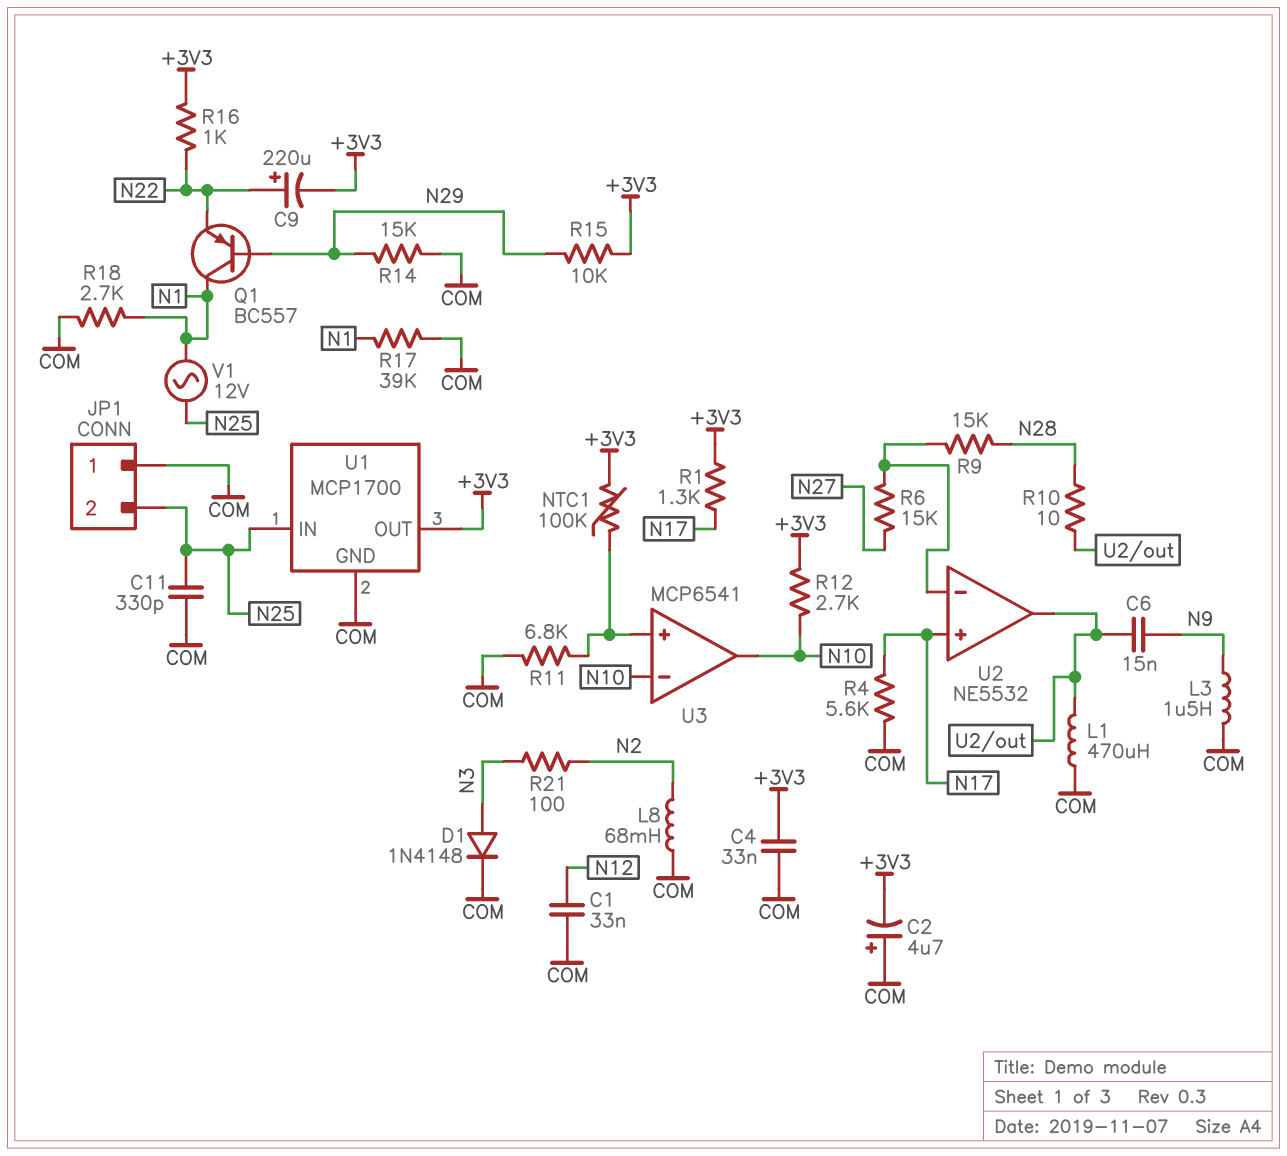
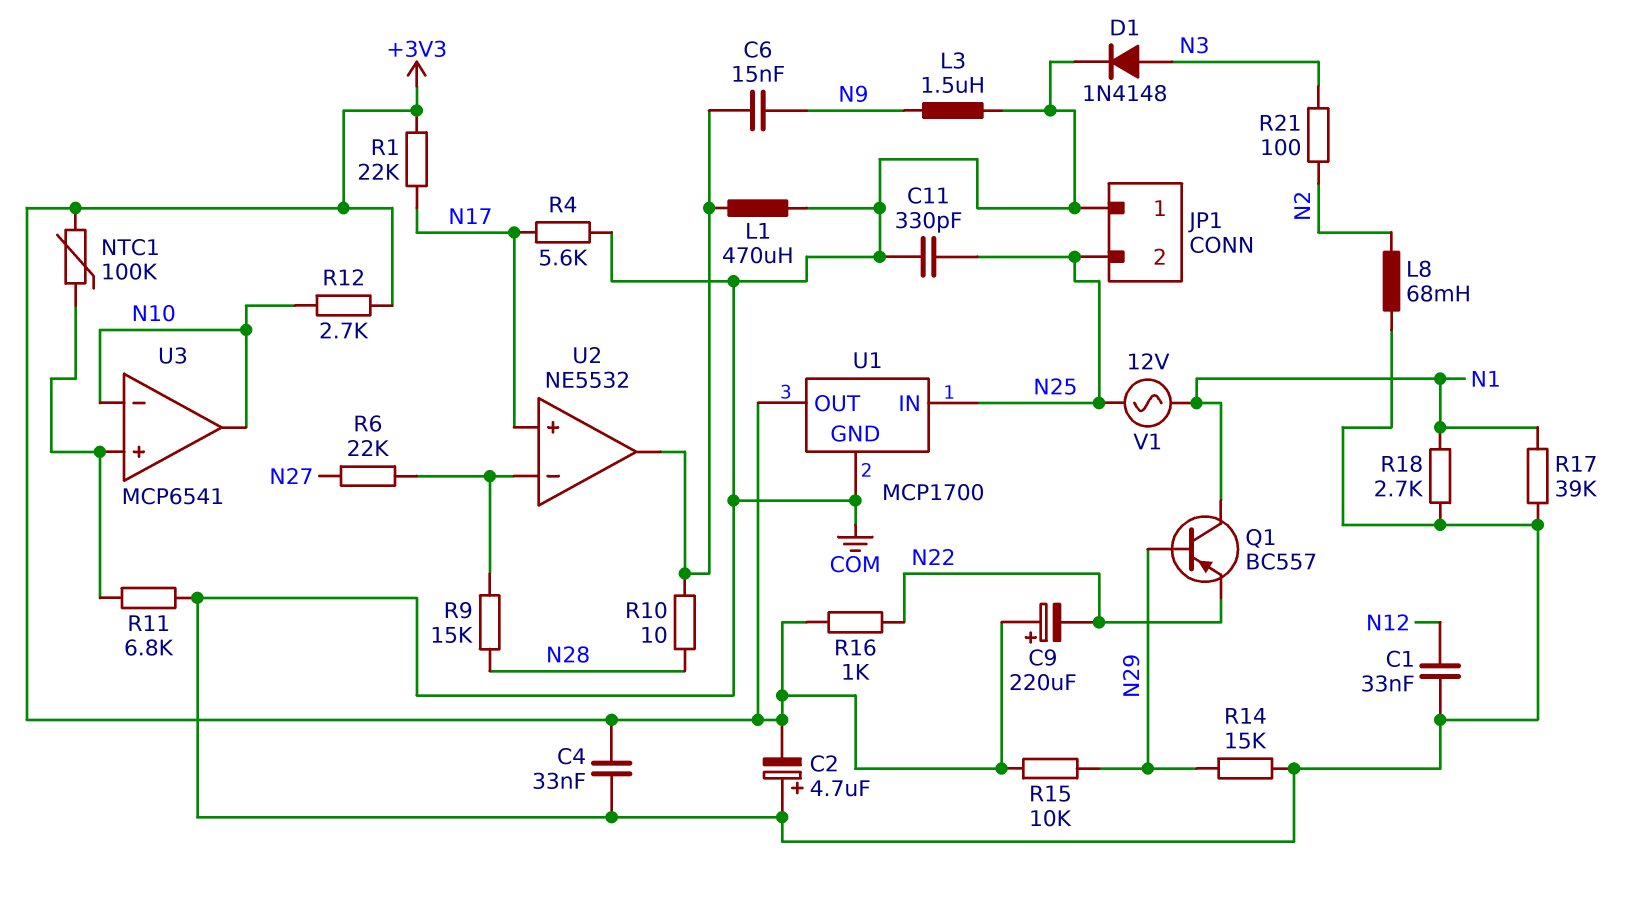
C9: 220uF (plus N22, minus +3V3) -> 220uF (plus +3V3, minus N22)
R1: 1.3k (+3V3, N17) -> 22k (+3V3, N17)
R6: 15k (N27, U2/in-) -> 22k (N27, U2/in-)

